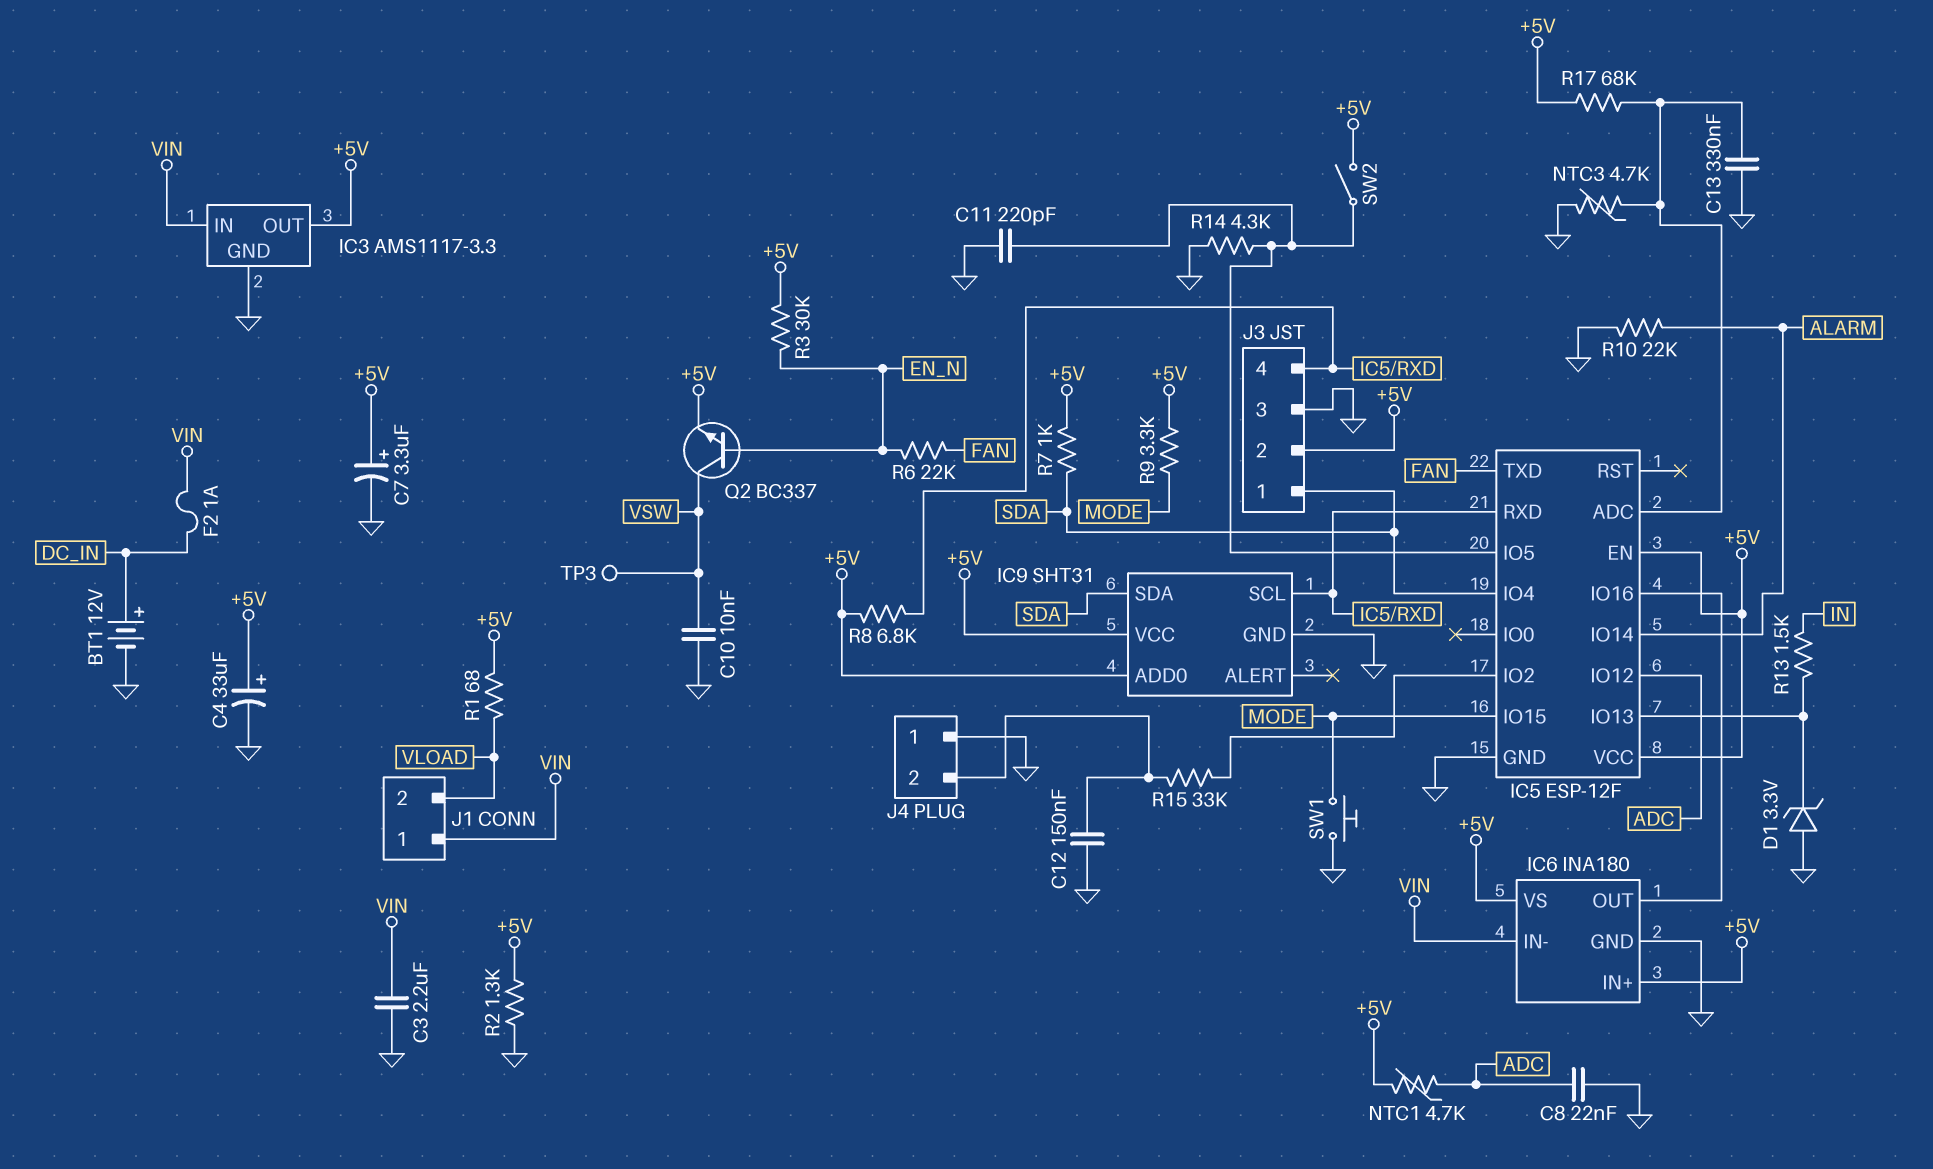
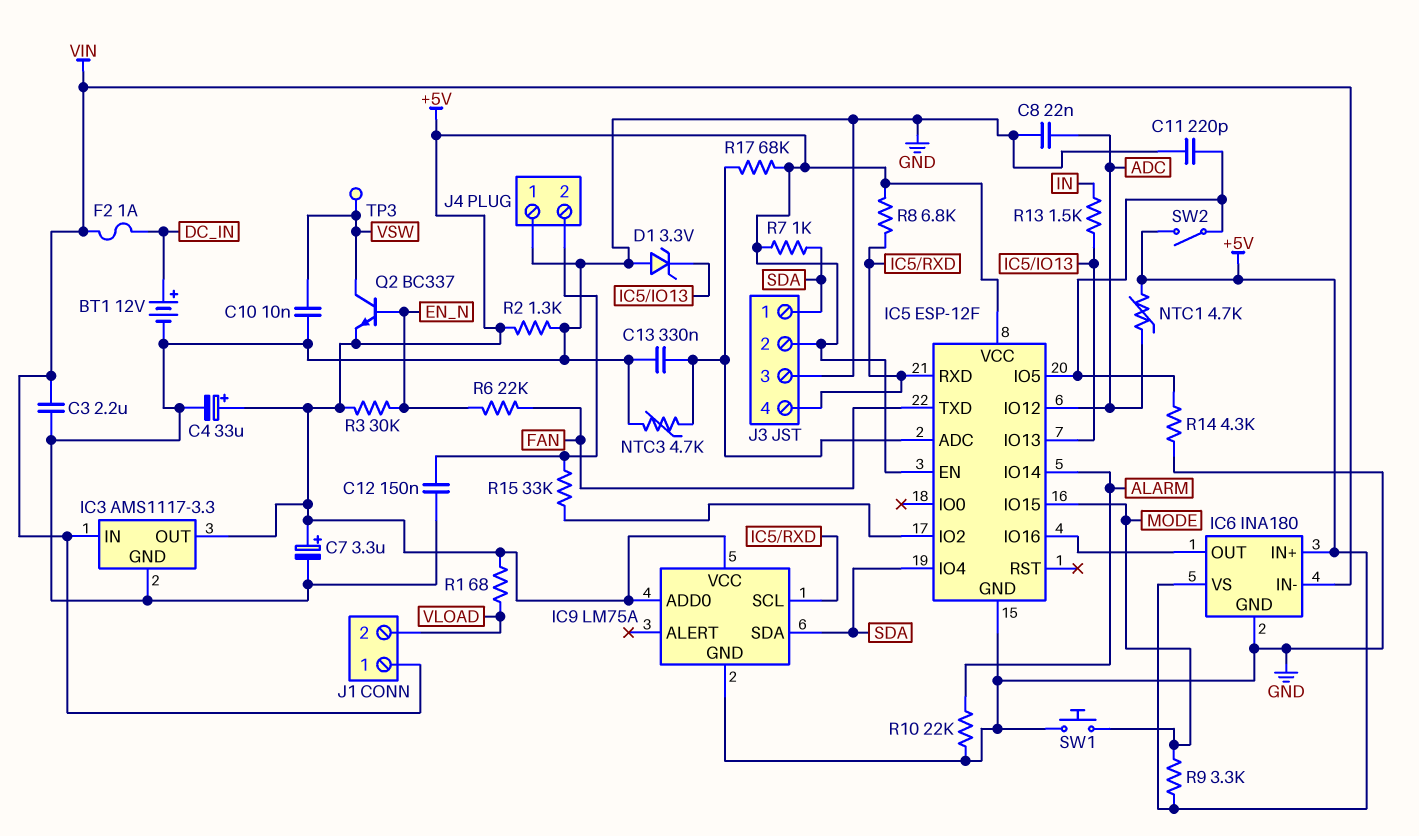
IC9: SHT31 -> LM75A

